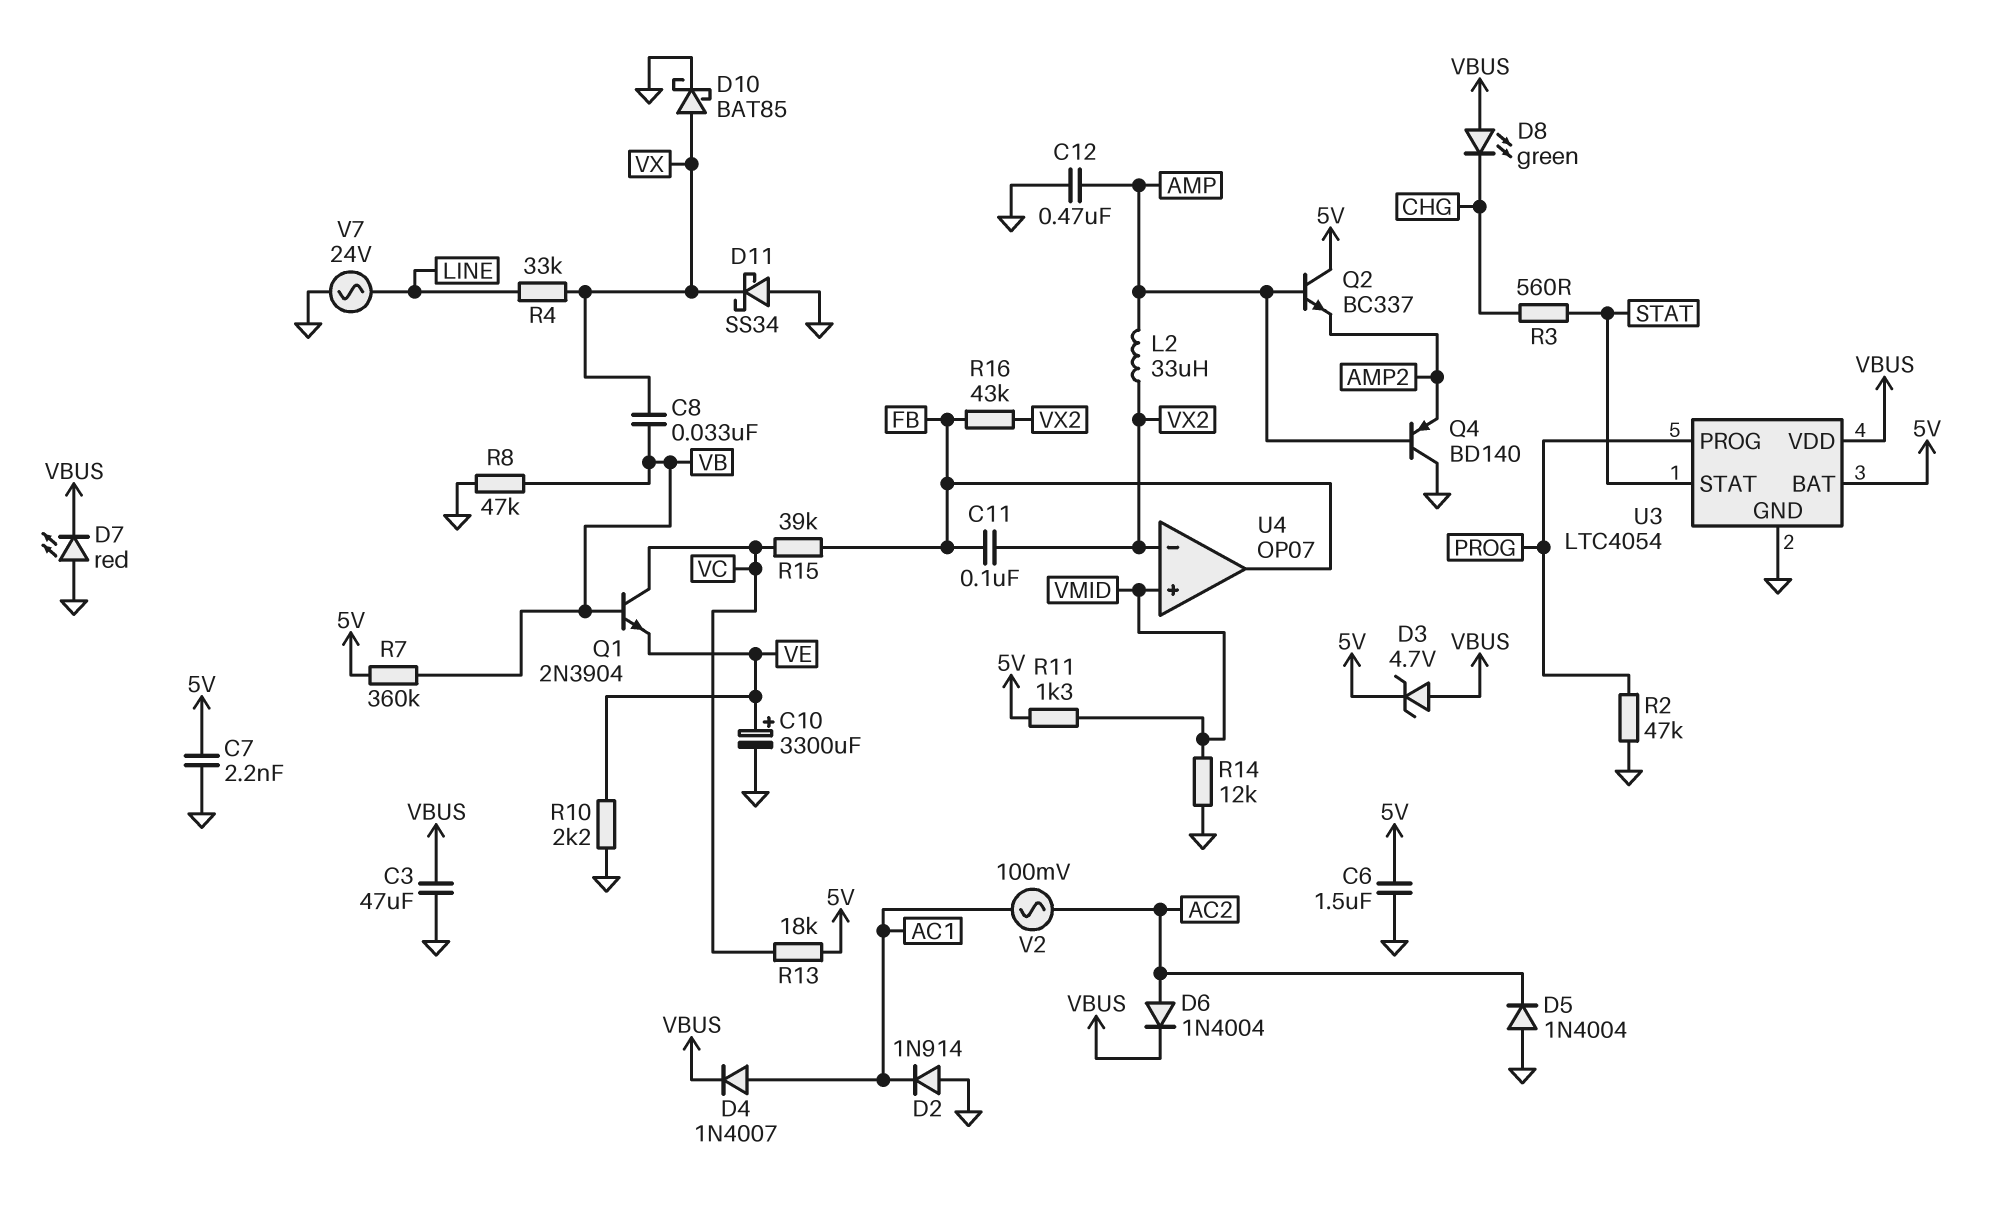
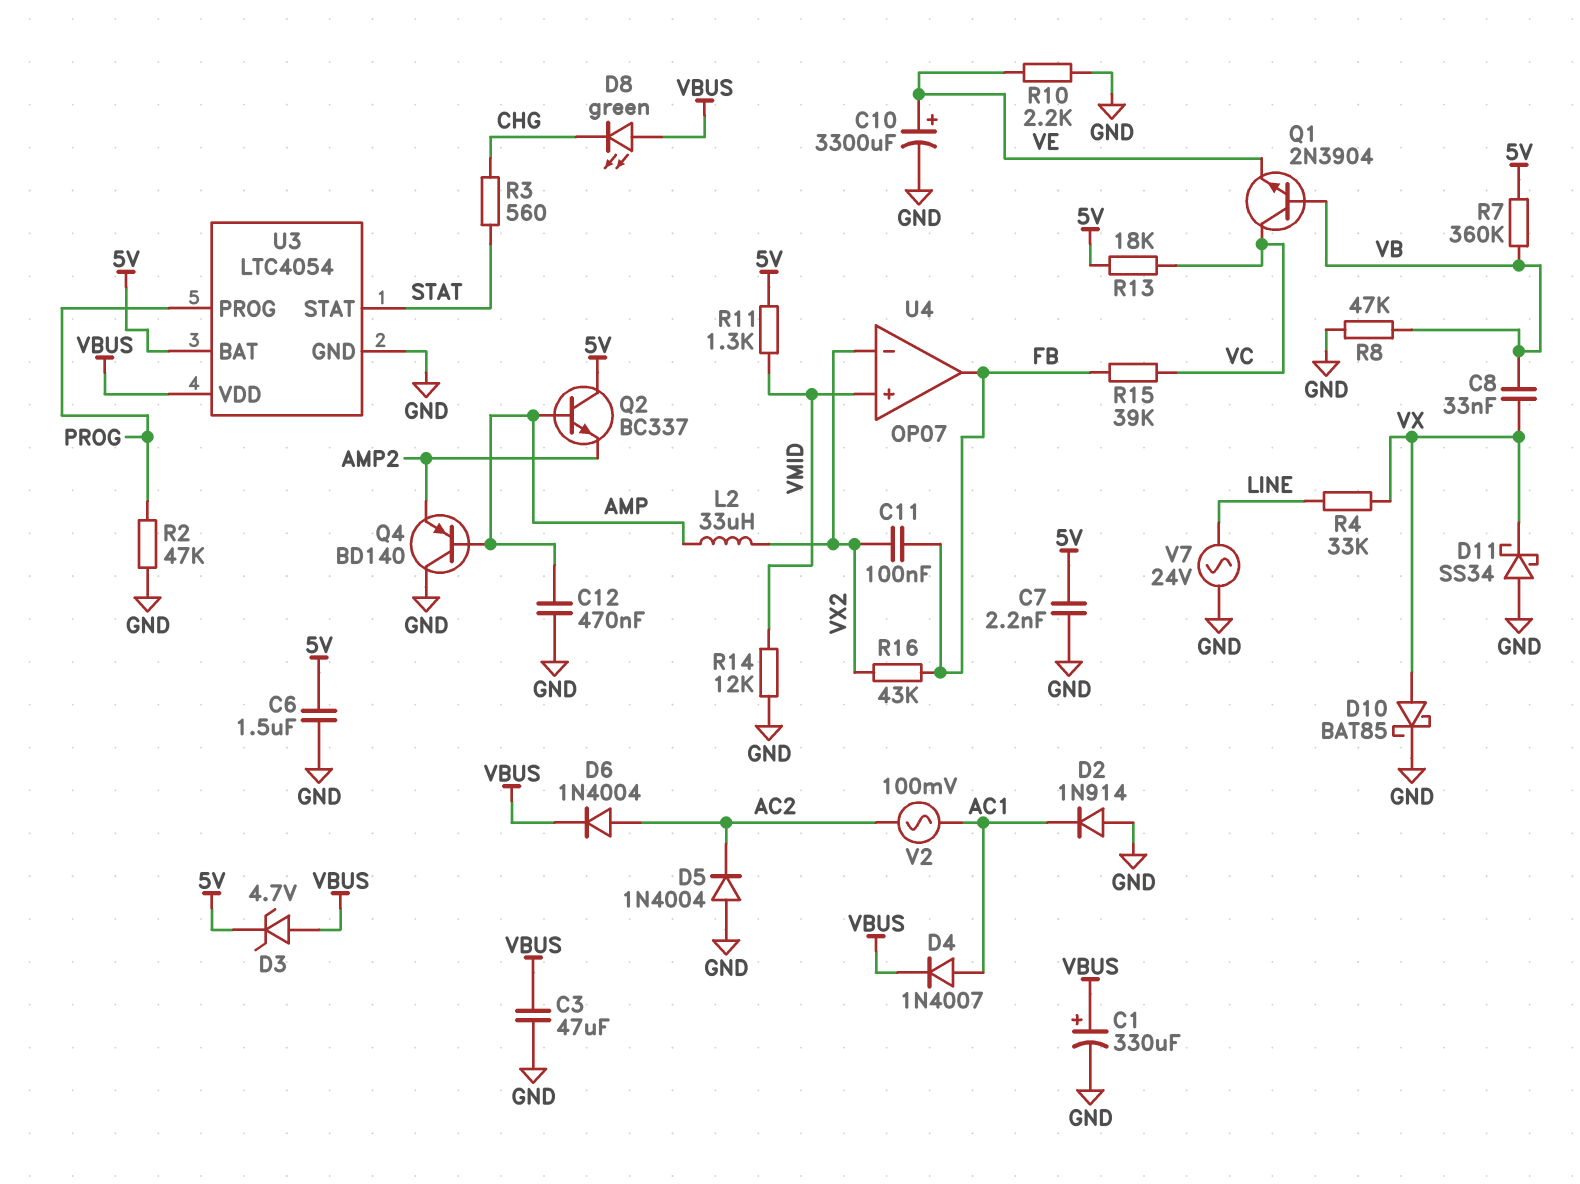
C1: none -> 330uF (plus VBUS, minus GND)
D7: LED red (A GND, K VBUS) -> none

